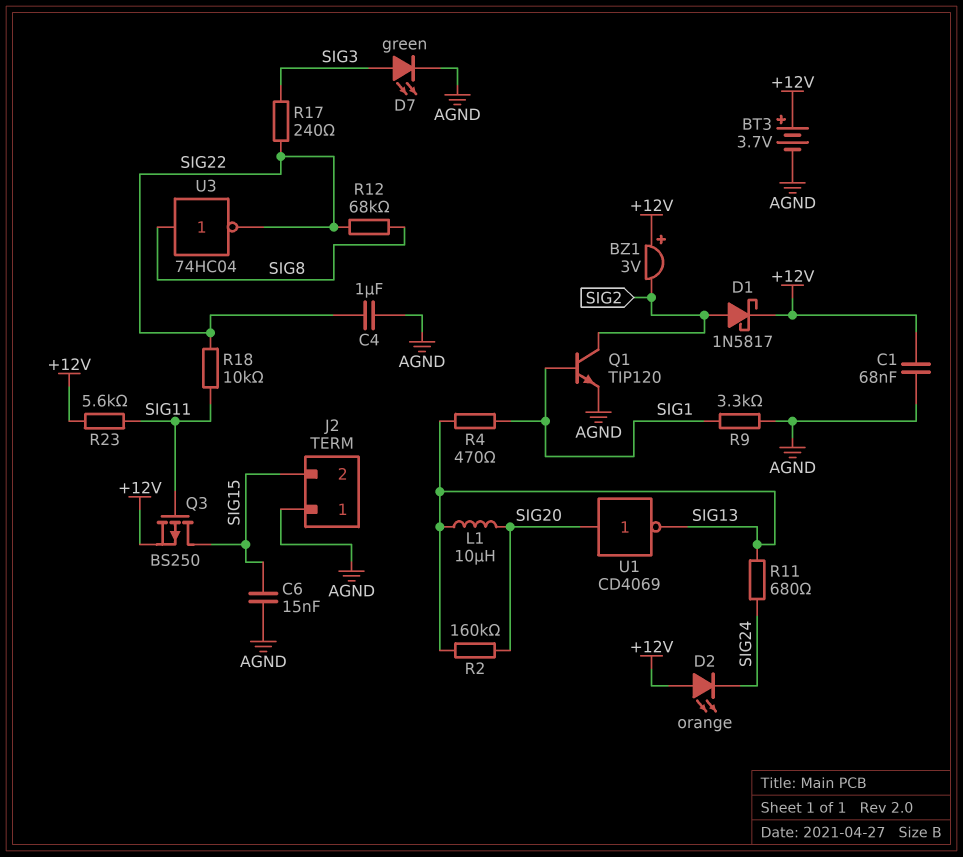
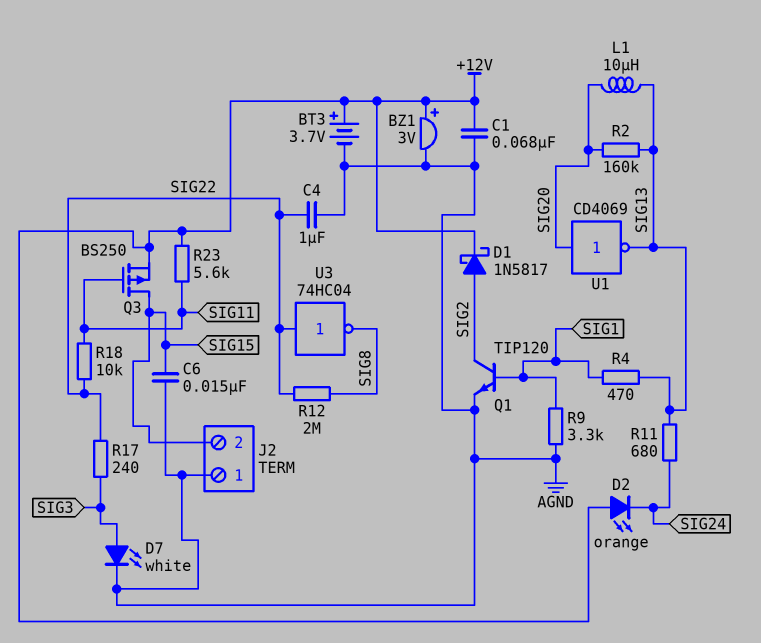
BZ1: buzzer 3V (plus +12V, minus SIG2) -> buzzer 3V (plus +12V, minus AGND)
D7: LED green (A SIG3, K AGND) -> LED white (A SIG3, K AGND)
R12: 68k (SIG8, SIG22) -> 2M (SIG8, SIG22)
U3: NOT 74HC04 (in SIG8, out SIG22) -> NOT 74HC04 (in SIG22, out SIG8)

